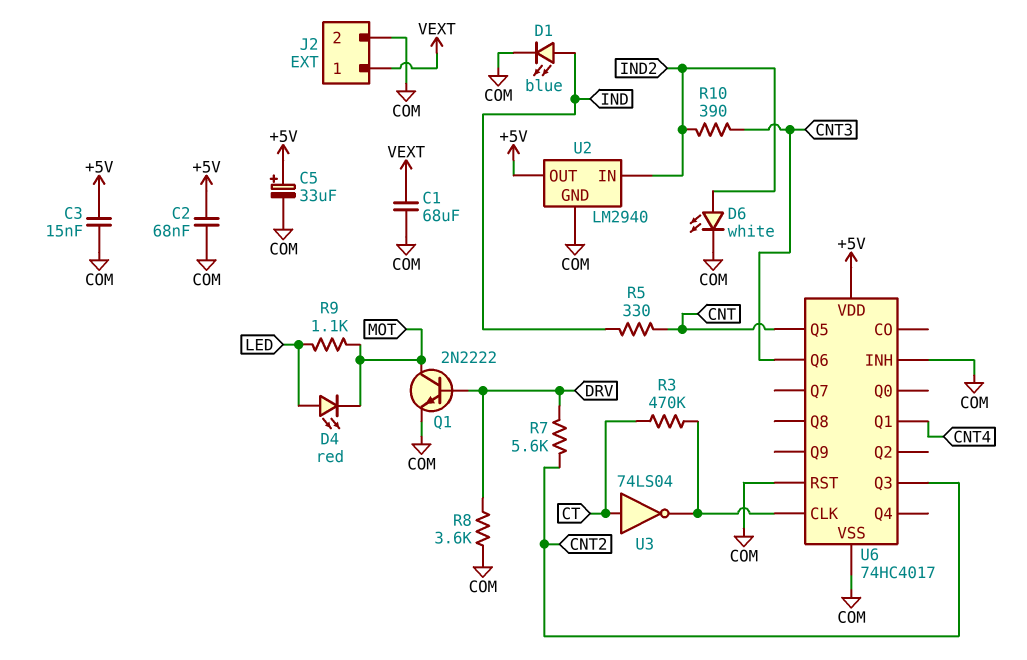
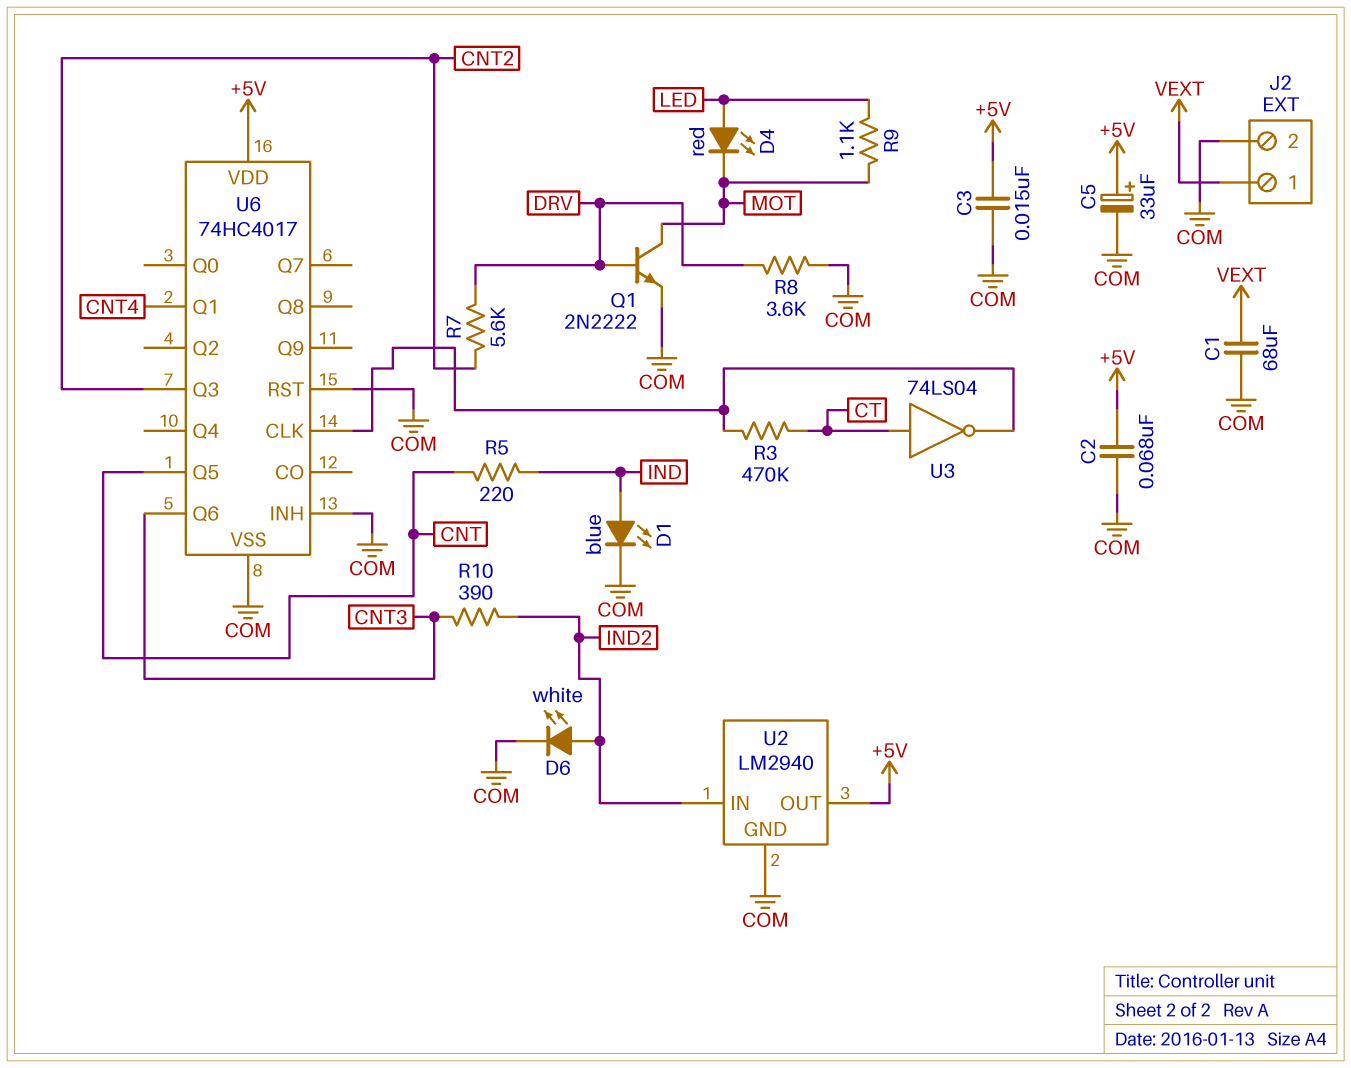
R5: 330 (CNT, IND) -> 220 (CNT, IND)

